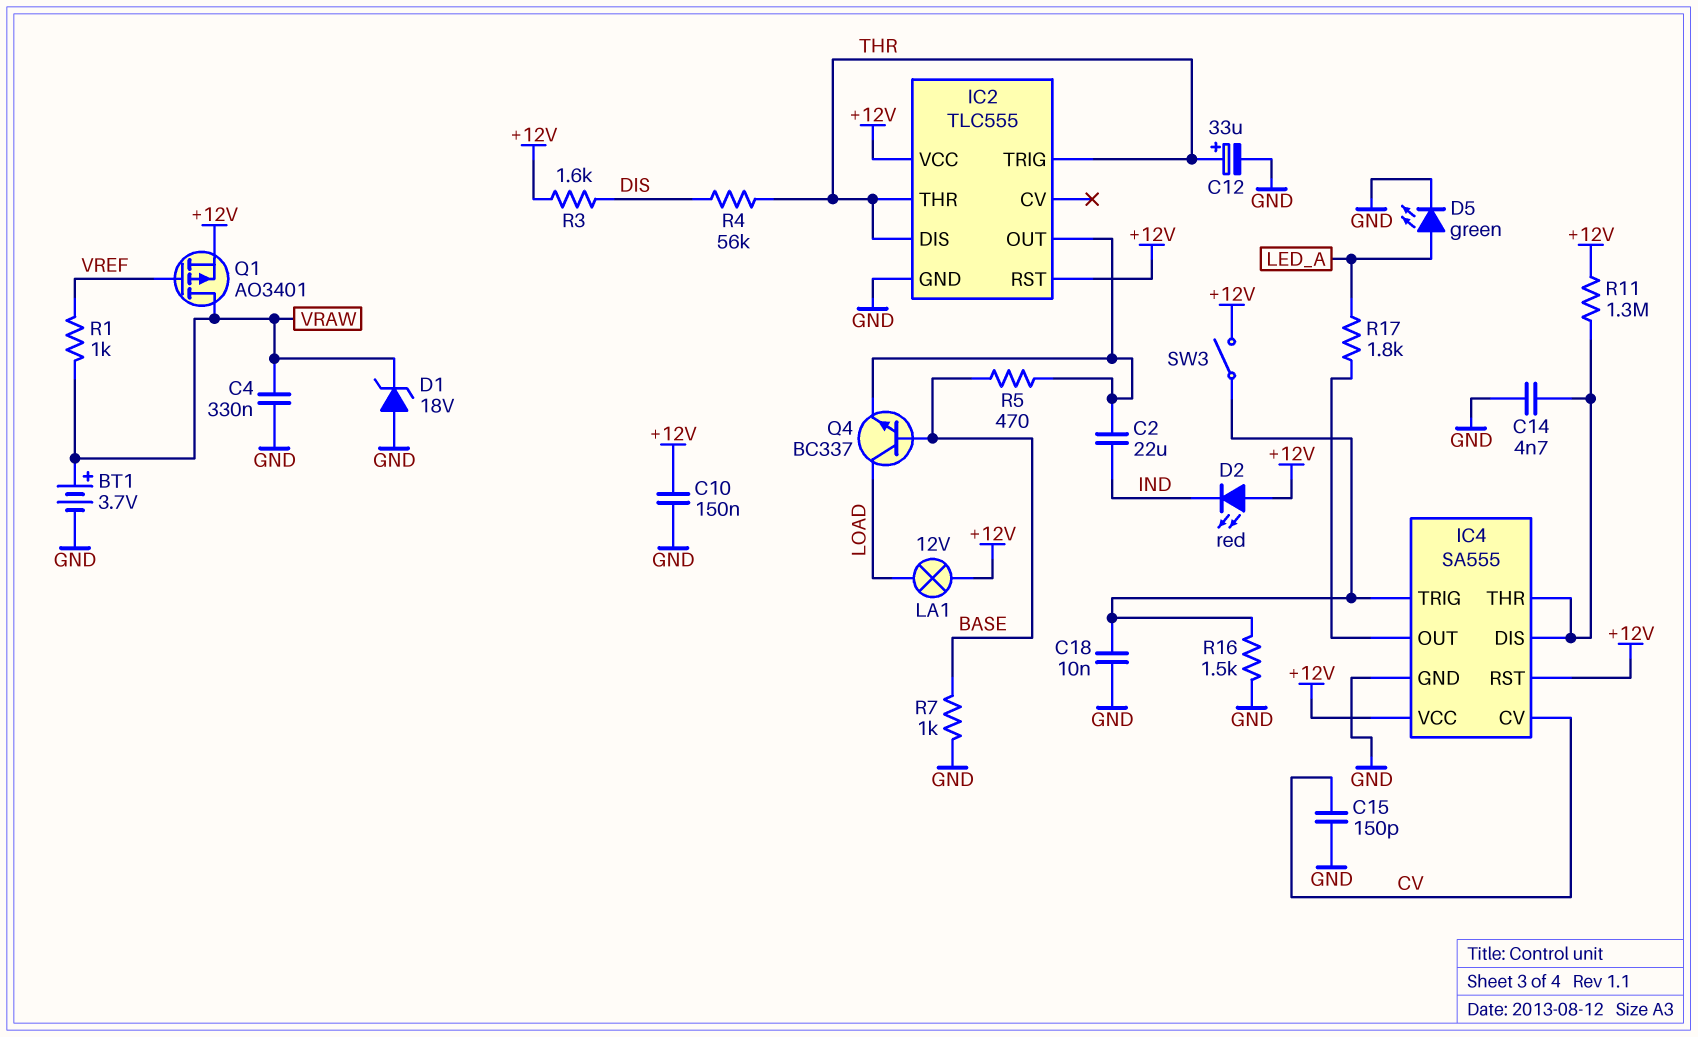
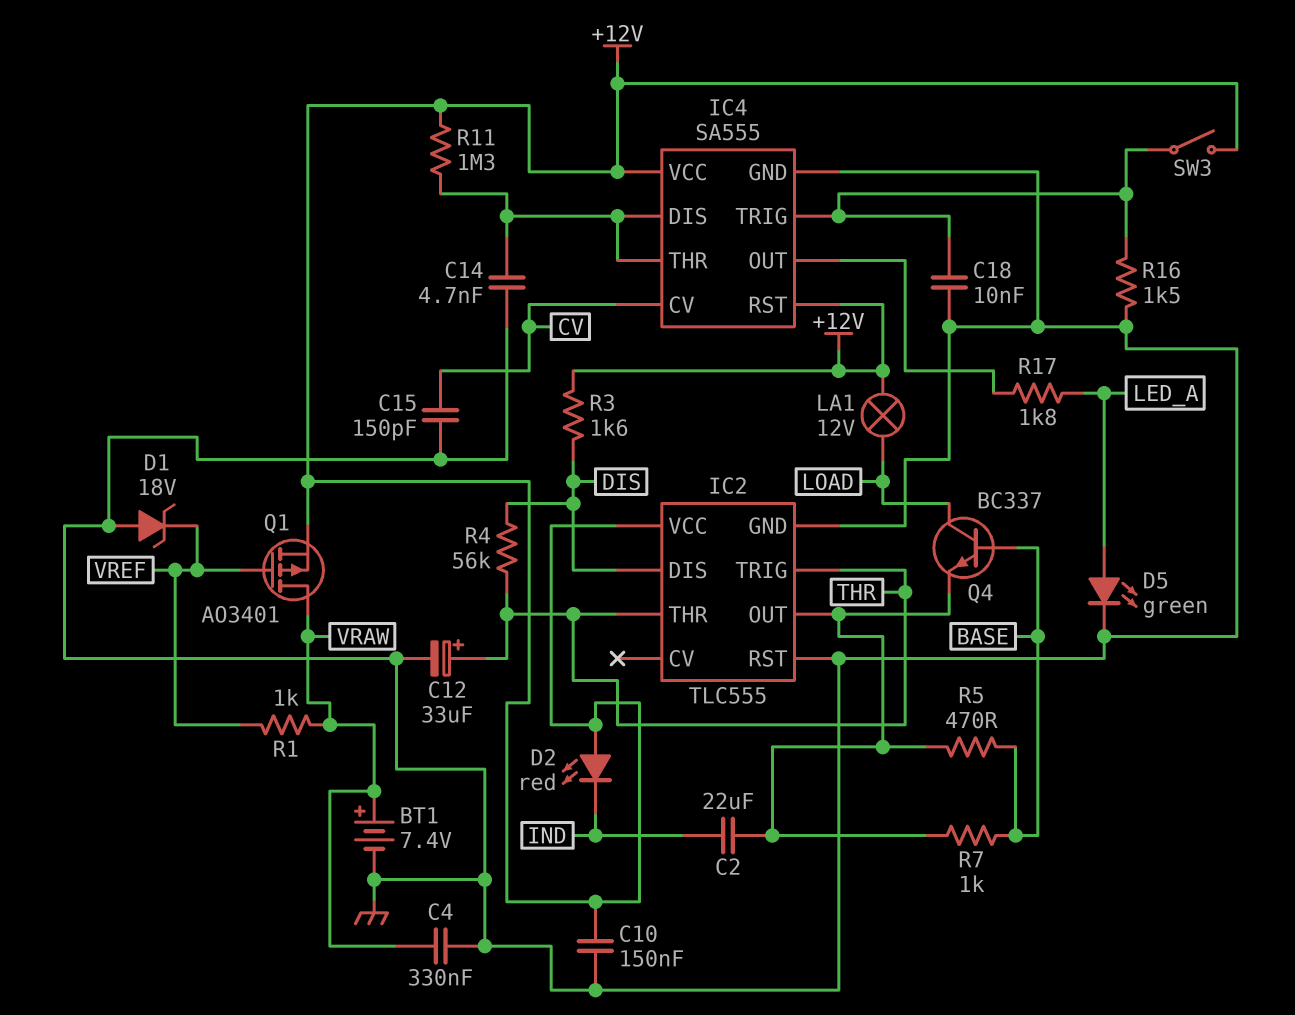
BT1: 3.7V (plus VRAW, minus GND) -> 7.4V (plus VRAW, minus GND)
D1: zener 18V (A GND, K VRAW) -> zener 18V (A GND, K VREF)
IC2 pin DIS: THR -> DIS
IC2 pin RST: +12V -> GND
R7: 1k (BASE, GND) -> 1k (BASE, IC2/OUT)

